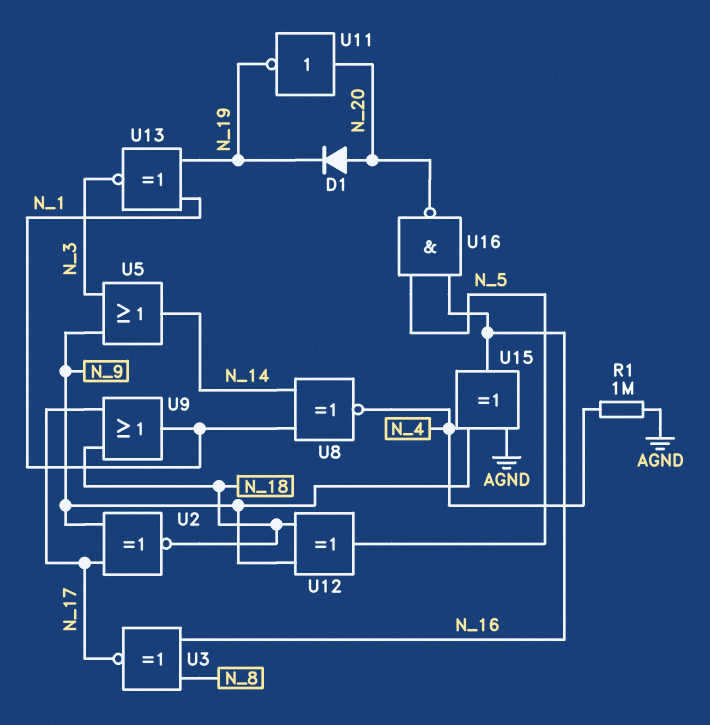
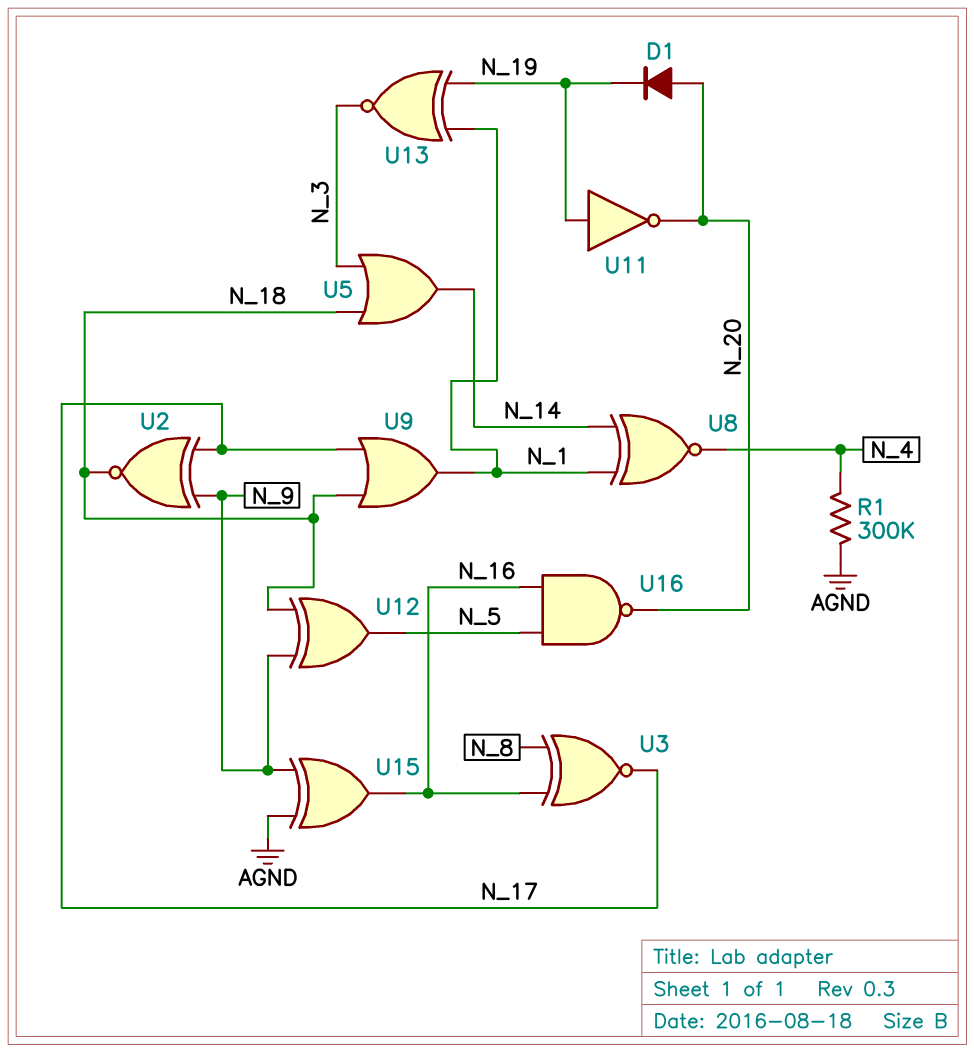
R1: 1M (AGND, N_4) -> 300k (AGND, N_4)
U5: OR (in N_3, in N_9, out N_14) -> OR (in N_3, in N_18, out N_14)
U11: NOT (in N_20, out N_19) -> NOT (in N_19, out N_20)

